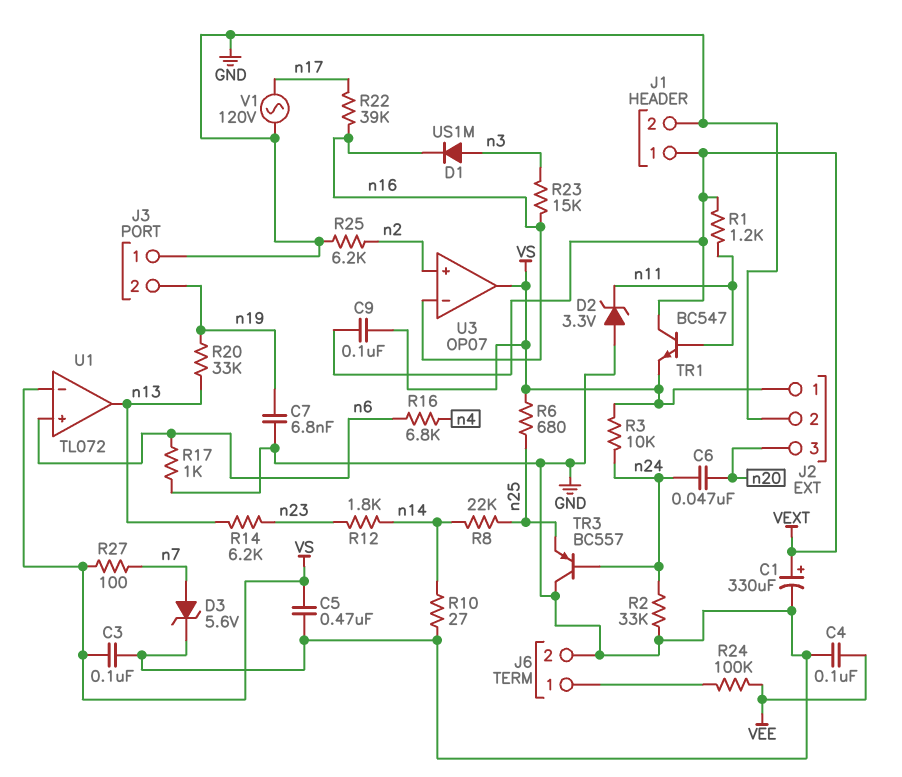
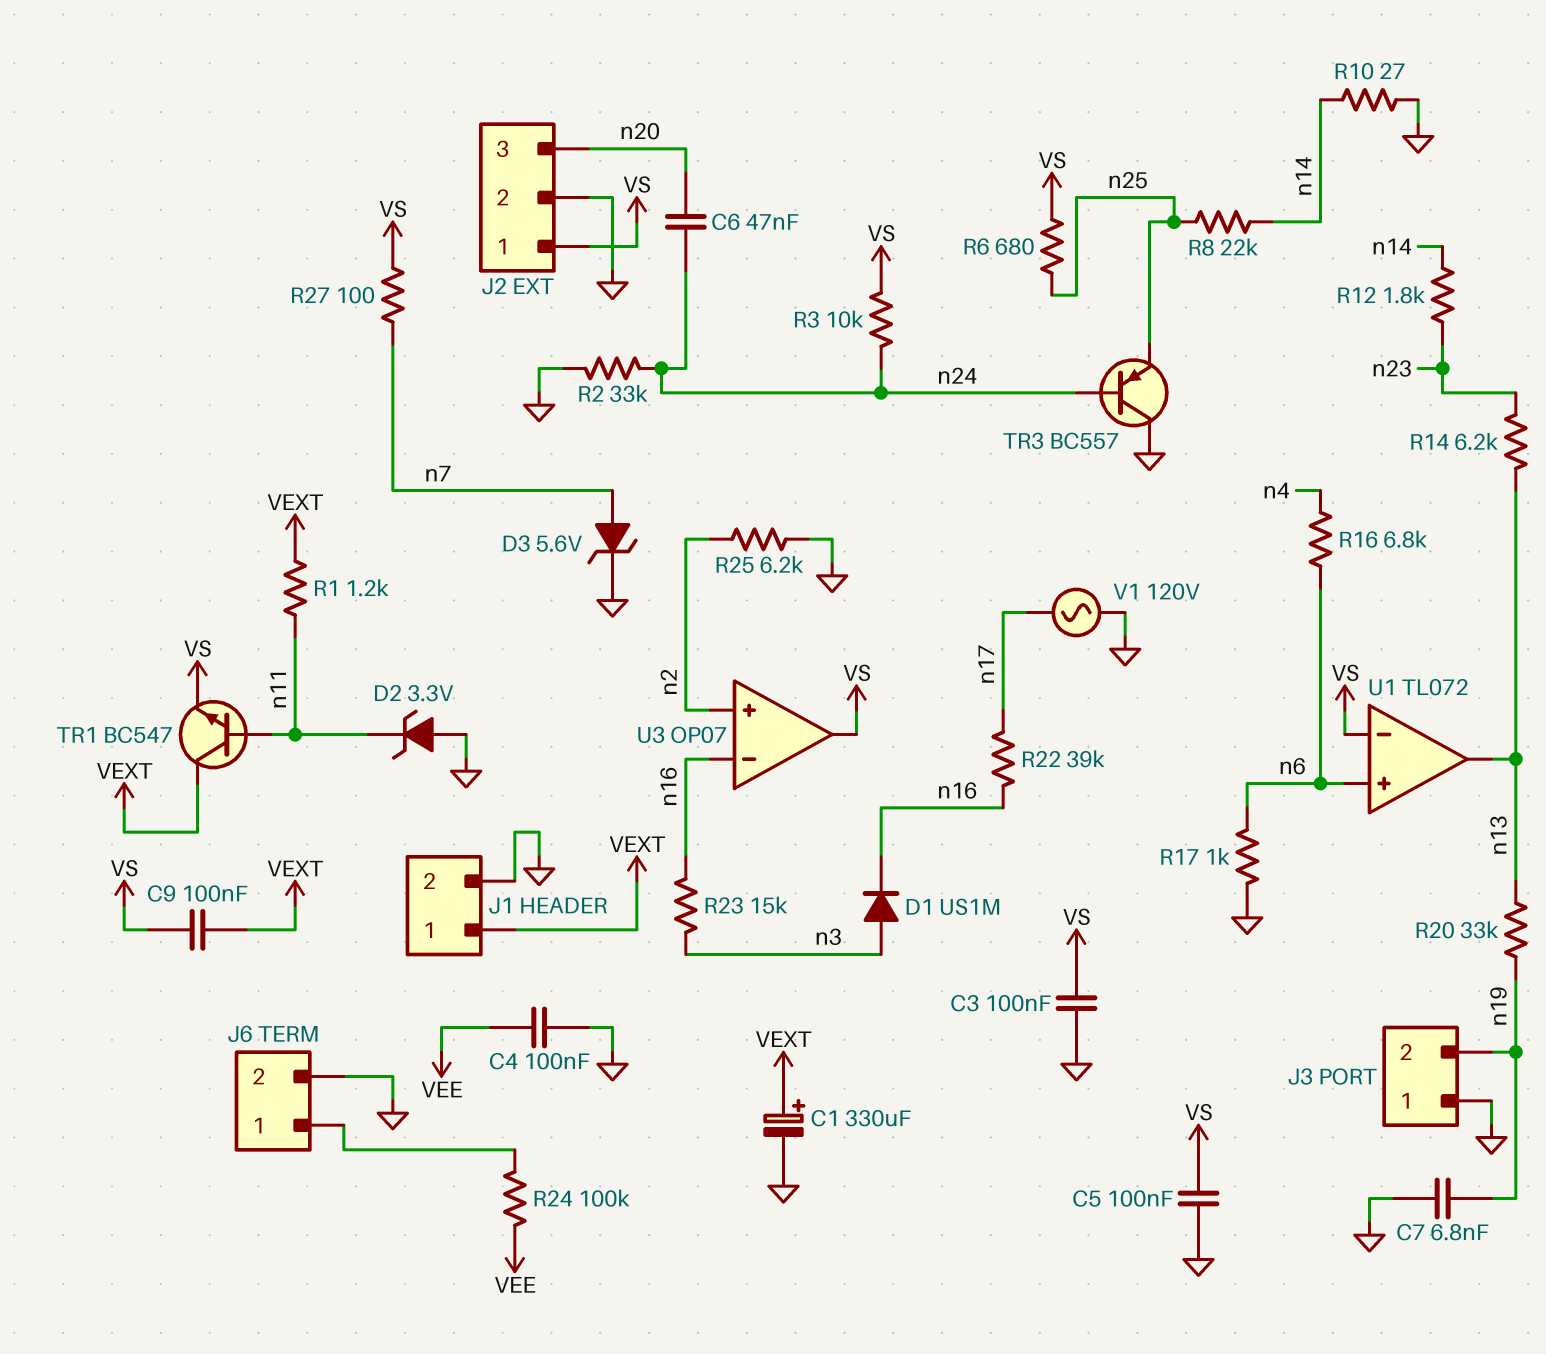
C5: 470nF (GND, VS) -> 100nF (GND, VS)

